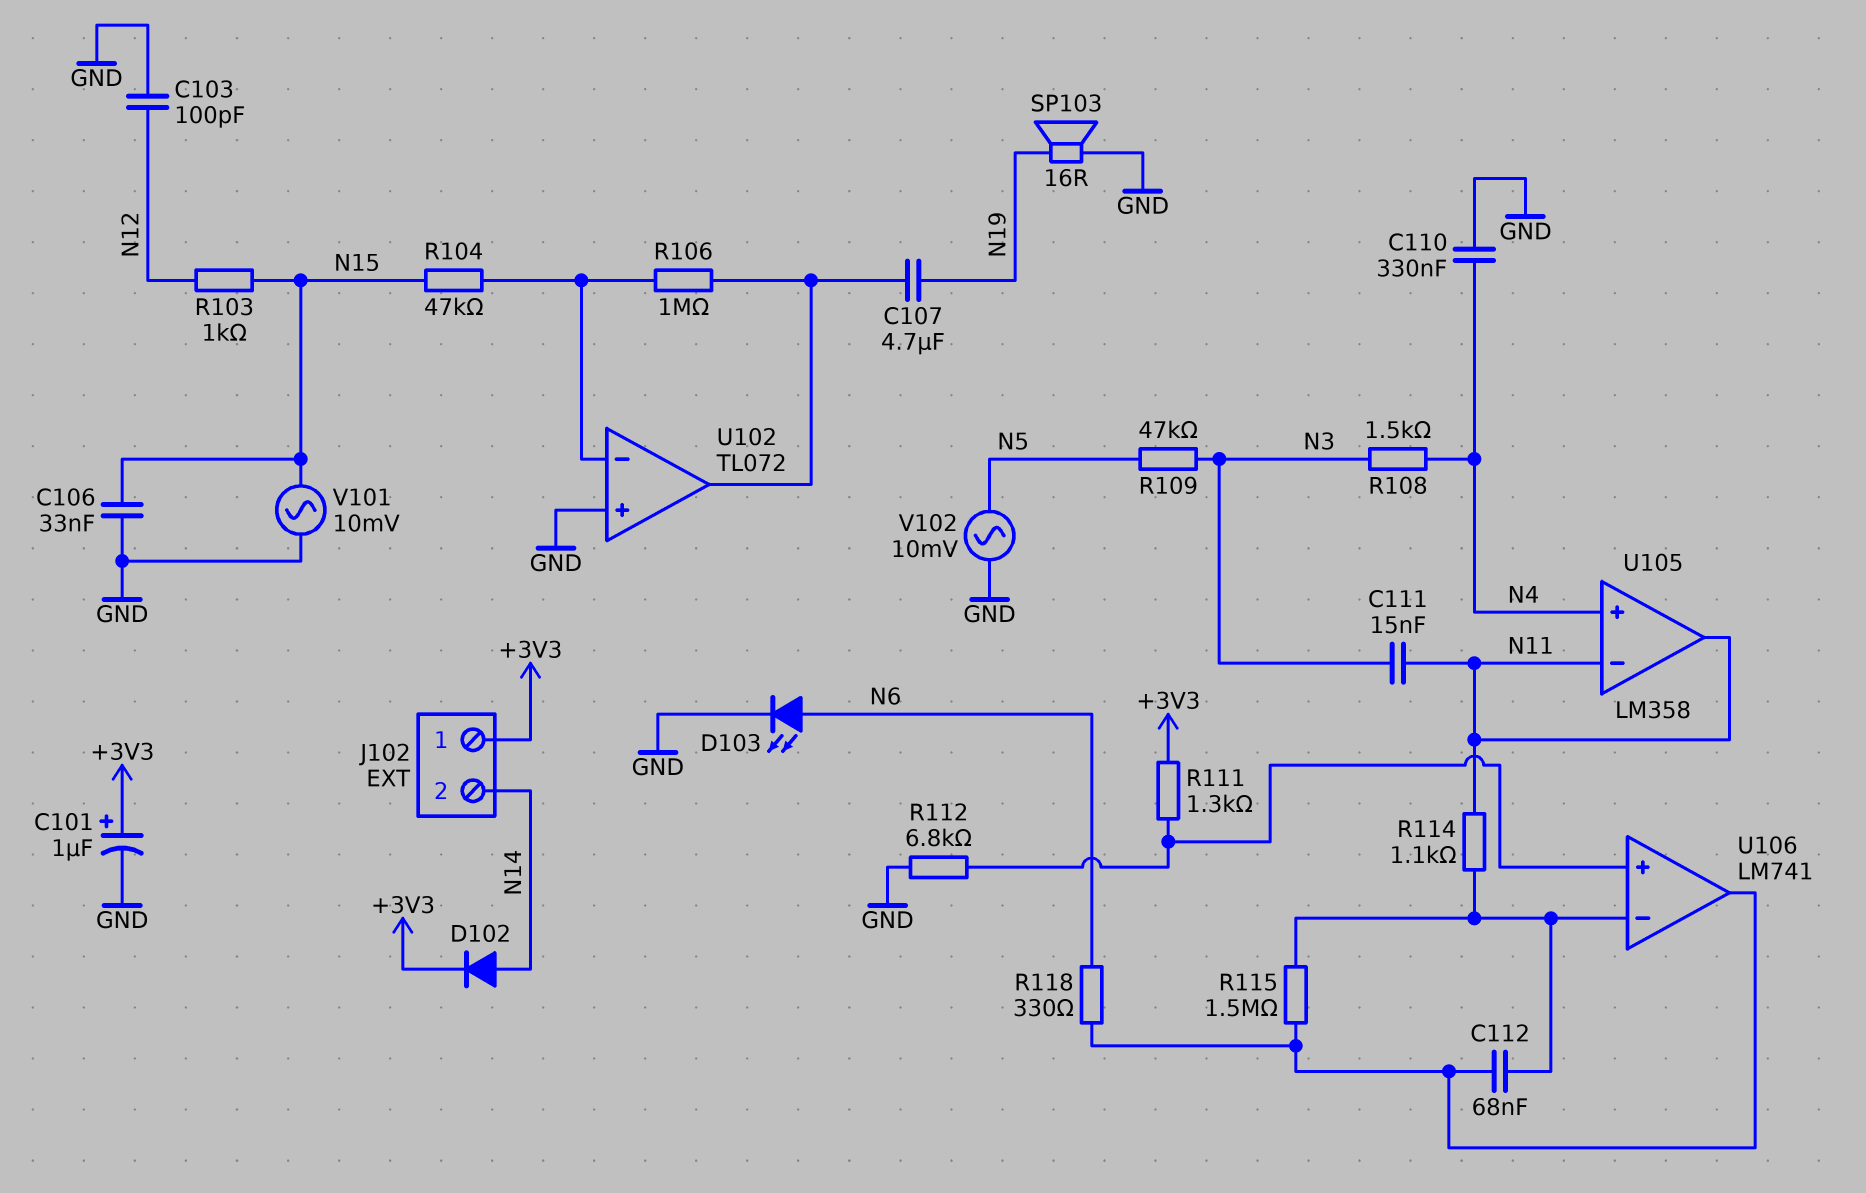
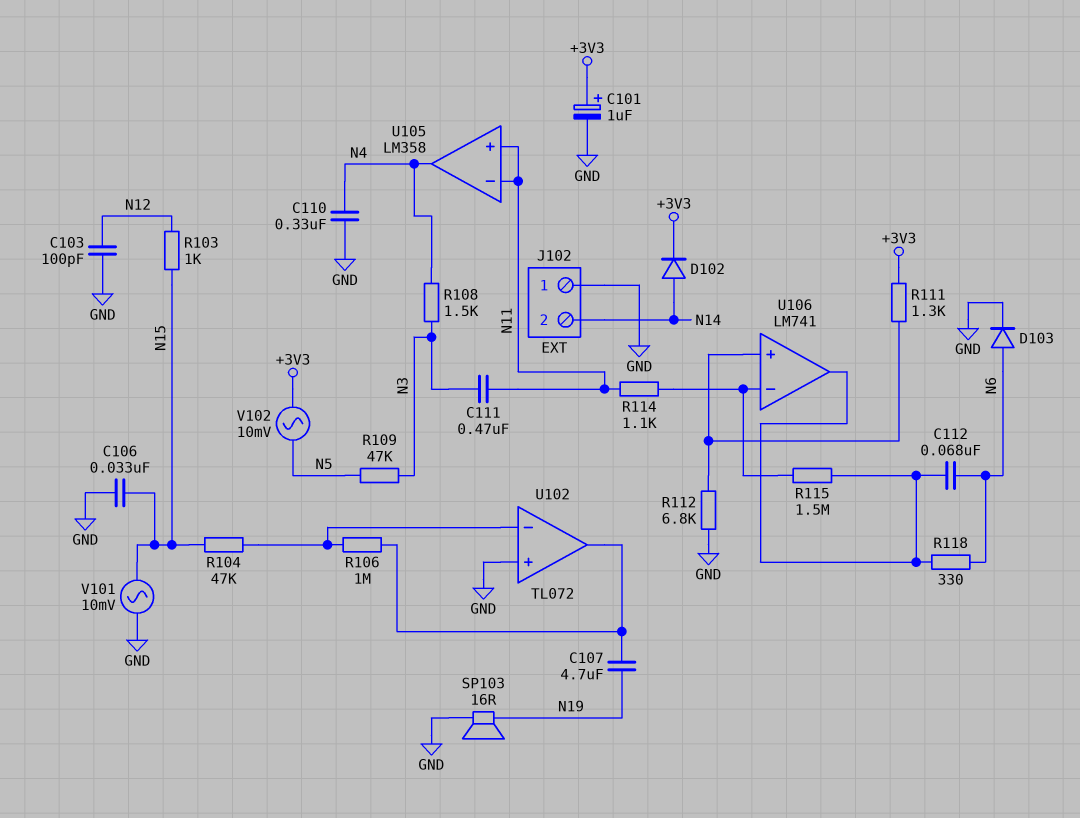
C111: 15nF (N3, N11) -> 470nF (N3, N11)
C112: 68nF (U106/in-, U106/out) -> 68nF (N6, U106/out)
D103: LED (A N6, K GND) -> diode (A N6, K GND)
J102 pin 1: +3V3 -> GND
U105 pin in+: N4 -> N11
U105 pin out: N11 -> N4
V102: AC 10mV (GND, N5) -> AC 10mV (+3V3, N5)

